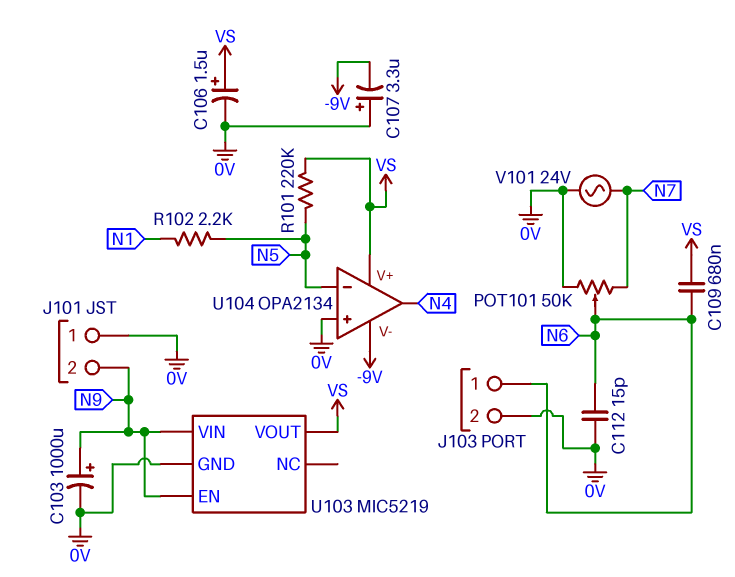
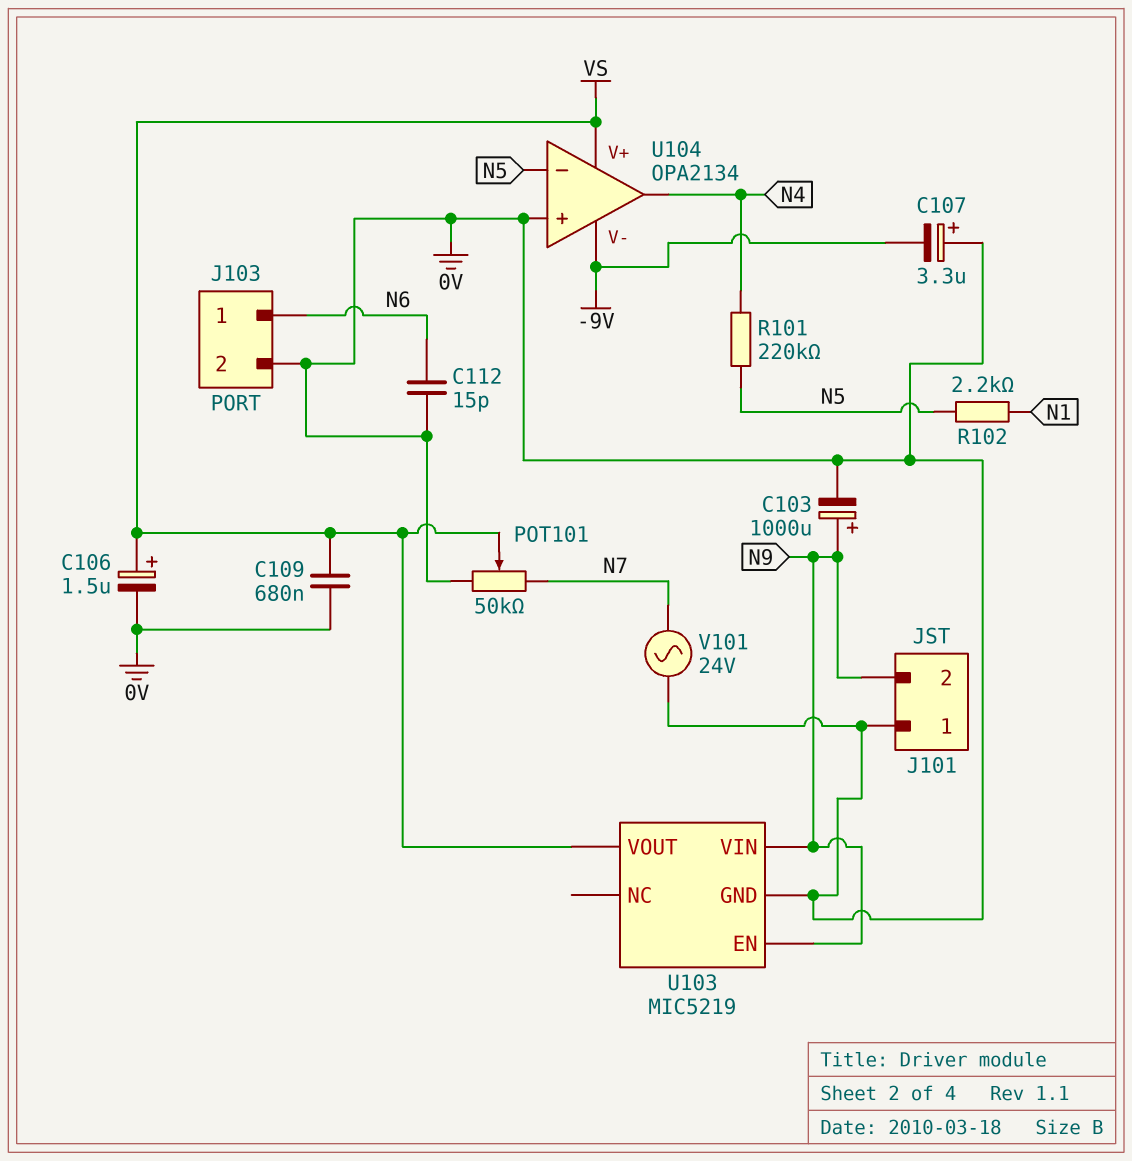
C109: 680nF (N6, VS) -> 680nF (0V, VS)
POT101: 50k (0V, N7, wiper N6) -> 50k (0V, N7, wiper VS)
R101: 220k (N5, VS) -> 220k (N4, N5)

